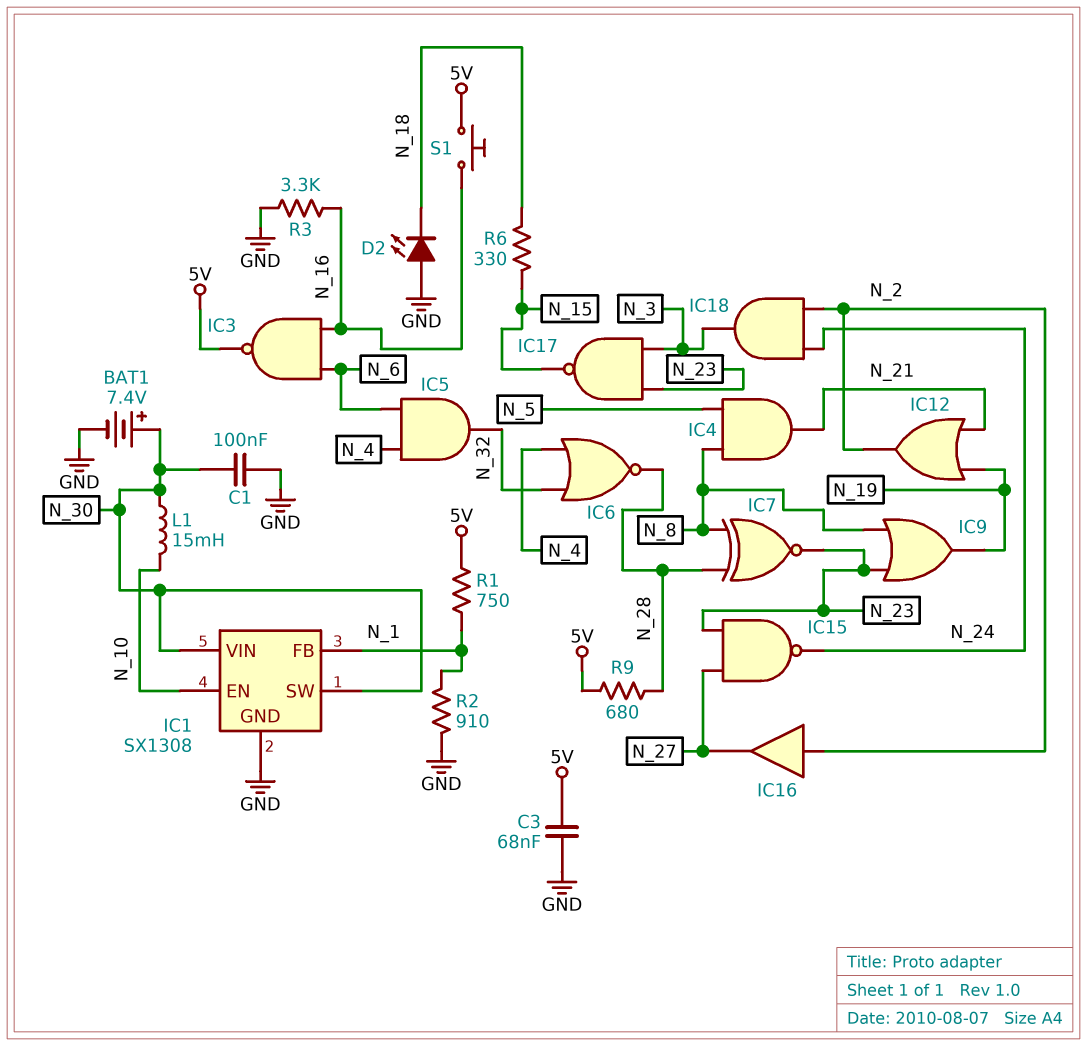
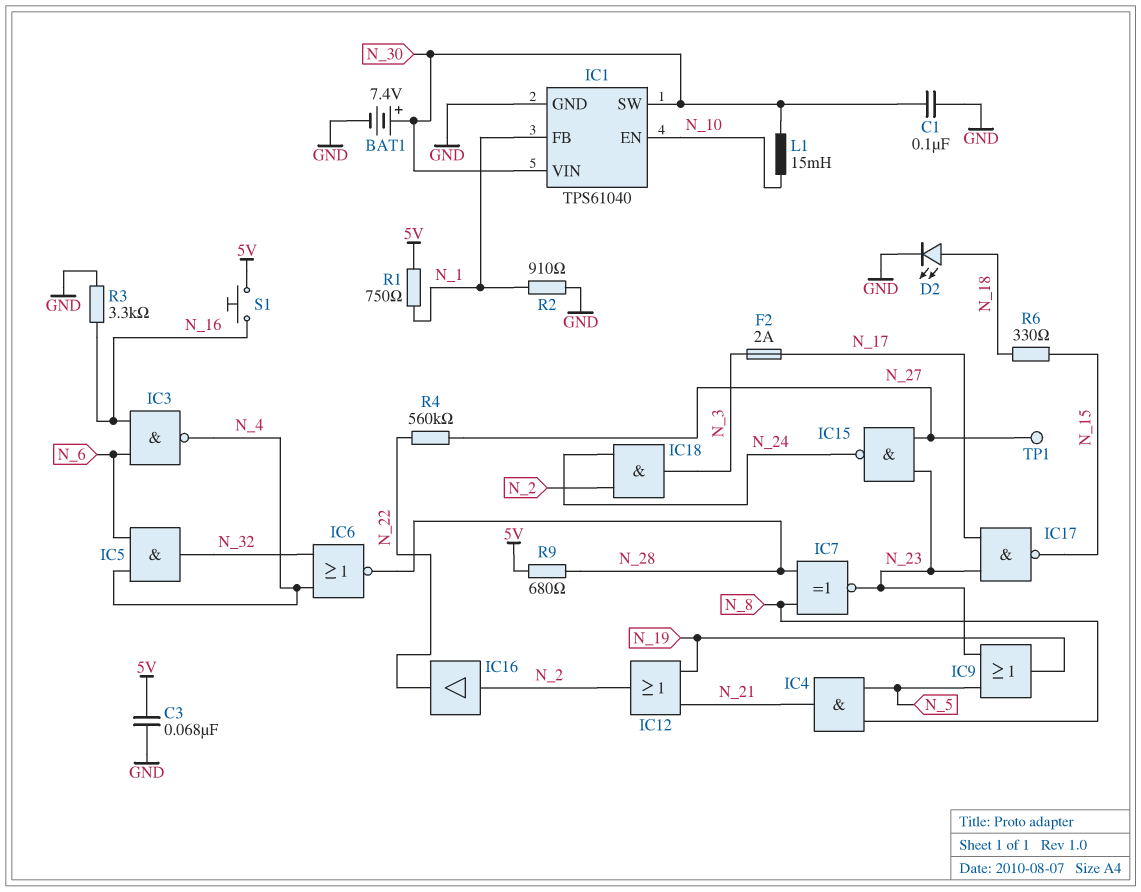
D2: LED (A GND, K N_18) -> LED (A N_18, K GND)
F2: none -> 2A (N_3, N_17)
IC1: SX1308 -> TPS61040
IC3: NAND (in N_6, in N_16, out 5V) -> NAND (in N_6, in N_16, out N_4)
IC9: OR (in N_8, in N_23, out N_19) -> OR (in N_5, in N_23, out N_19)
IC16: buffer (in N_2, out N_27) -> buffer (in N_2, out N_22)
IC17: NAND (in N_3, in N_23, out N_15) -> NAND (in N_17, in N_23, out N_15)
R4: none -> 560k (N_22, N_27)
TP1: none -> test point (N_27)

